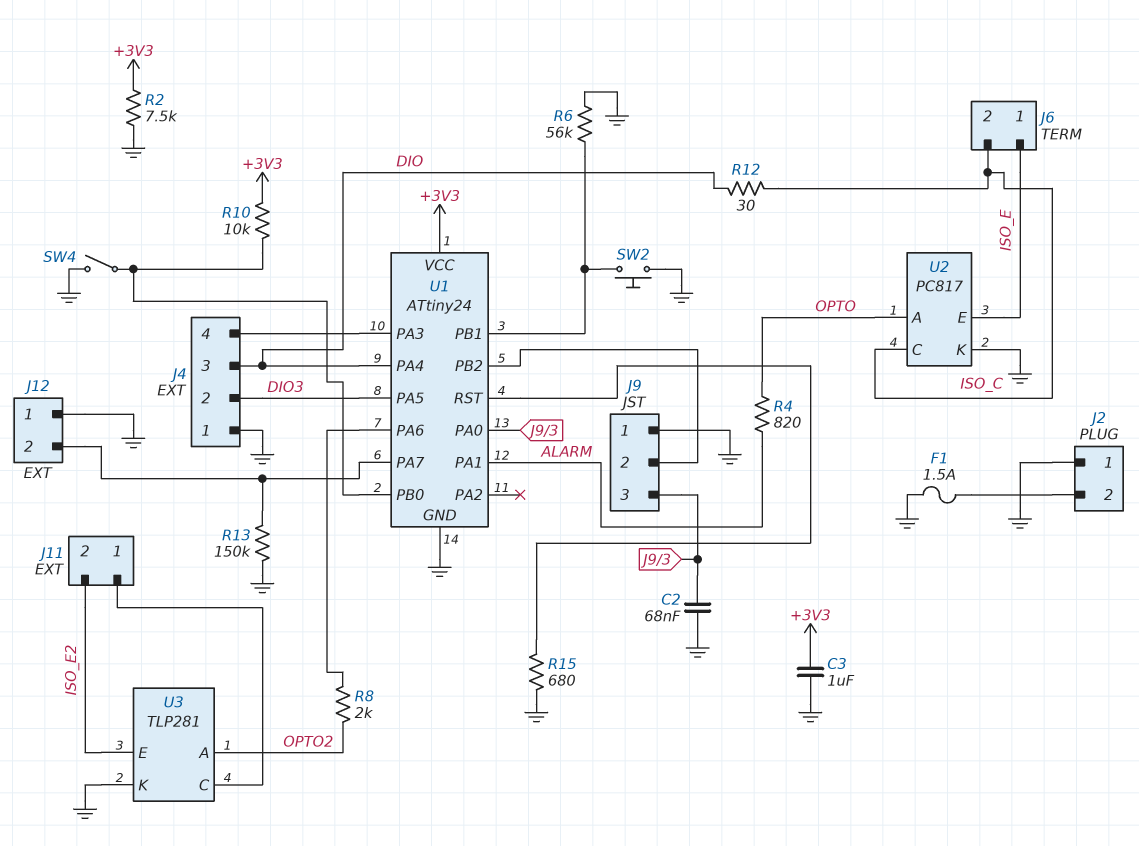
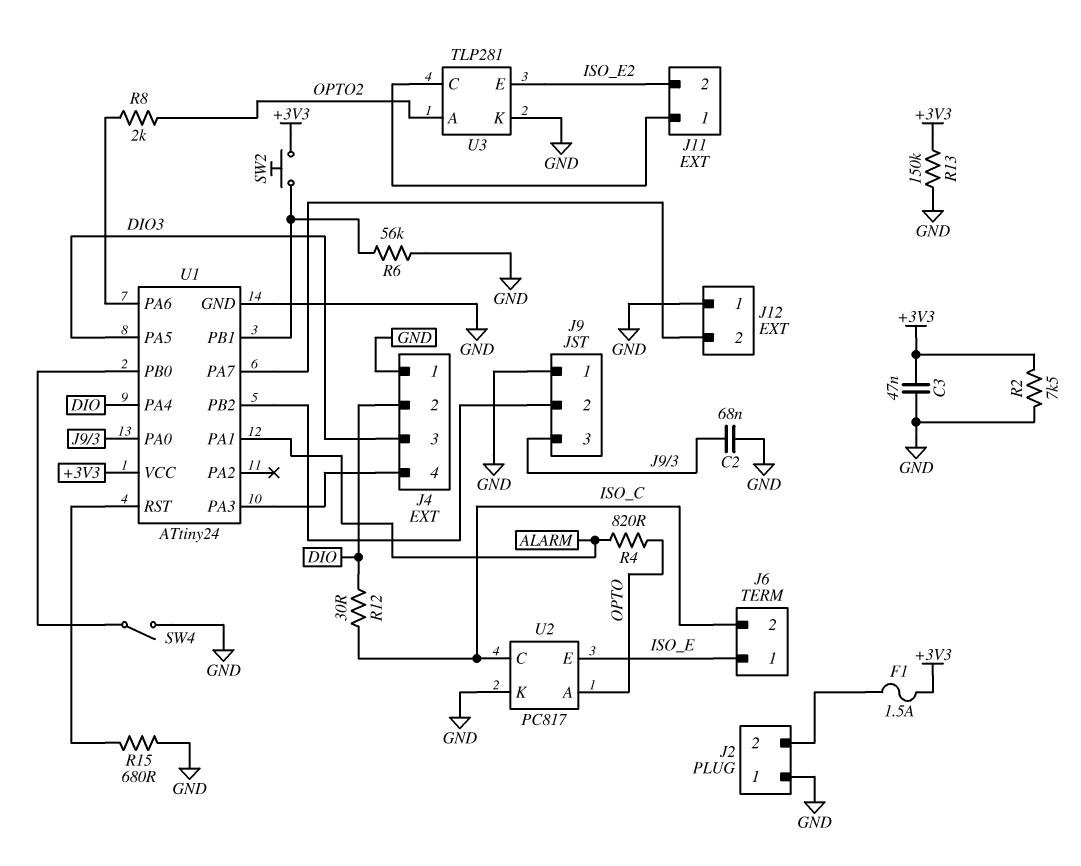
C3: 1uF (+3V3, GND) -> 47nF (+3V3, GND)
F1: 1.5A (GND, J2/2) -> 1.5A (+3V3, J2/2)
J4 pin 2: DIO3 -> DIO
J4 pin 3: DIO -> DIO3
R10: 10k (+3V3, U1/PB0) -> none
R13: 150k (GND, J12/2) -> 150k (+3V3, GND)
SW2: button (GND, U1/PB1) -> button (+3V3, U1/PB1)

